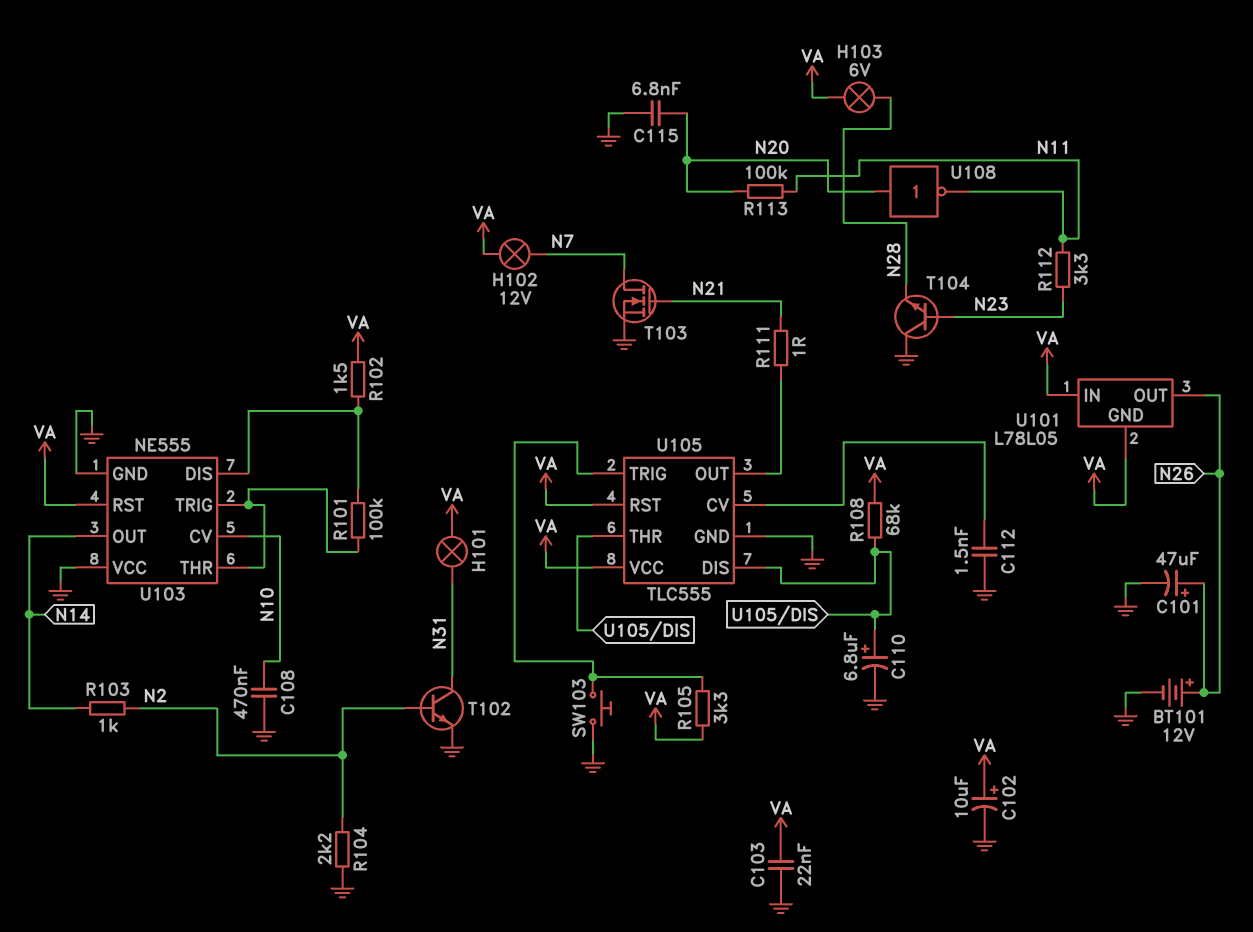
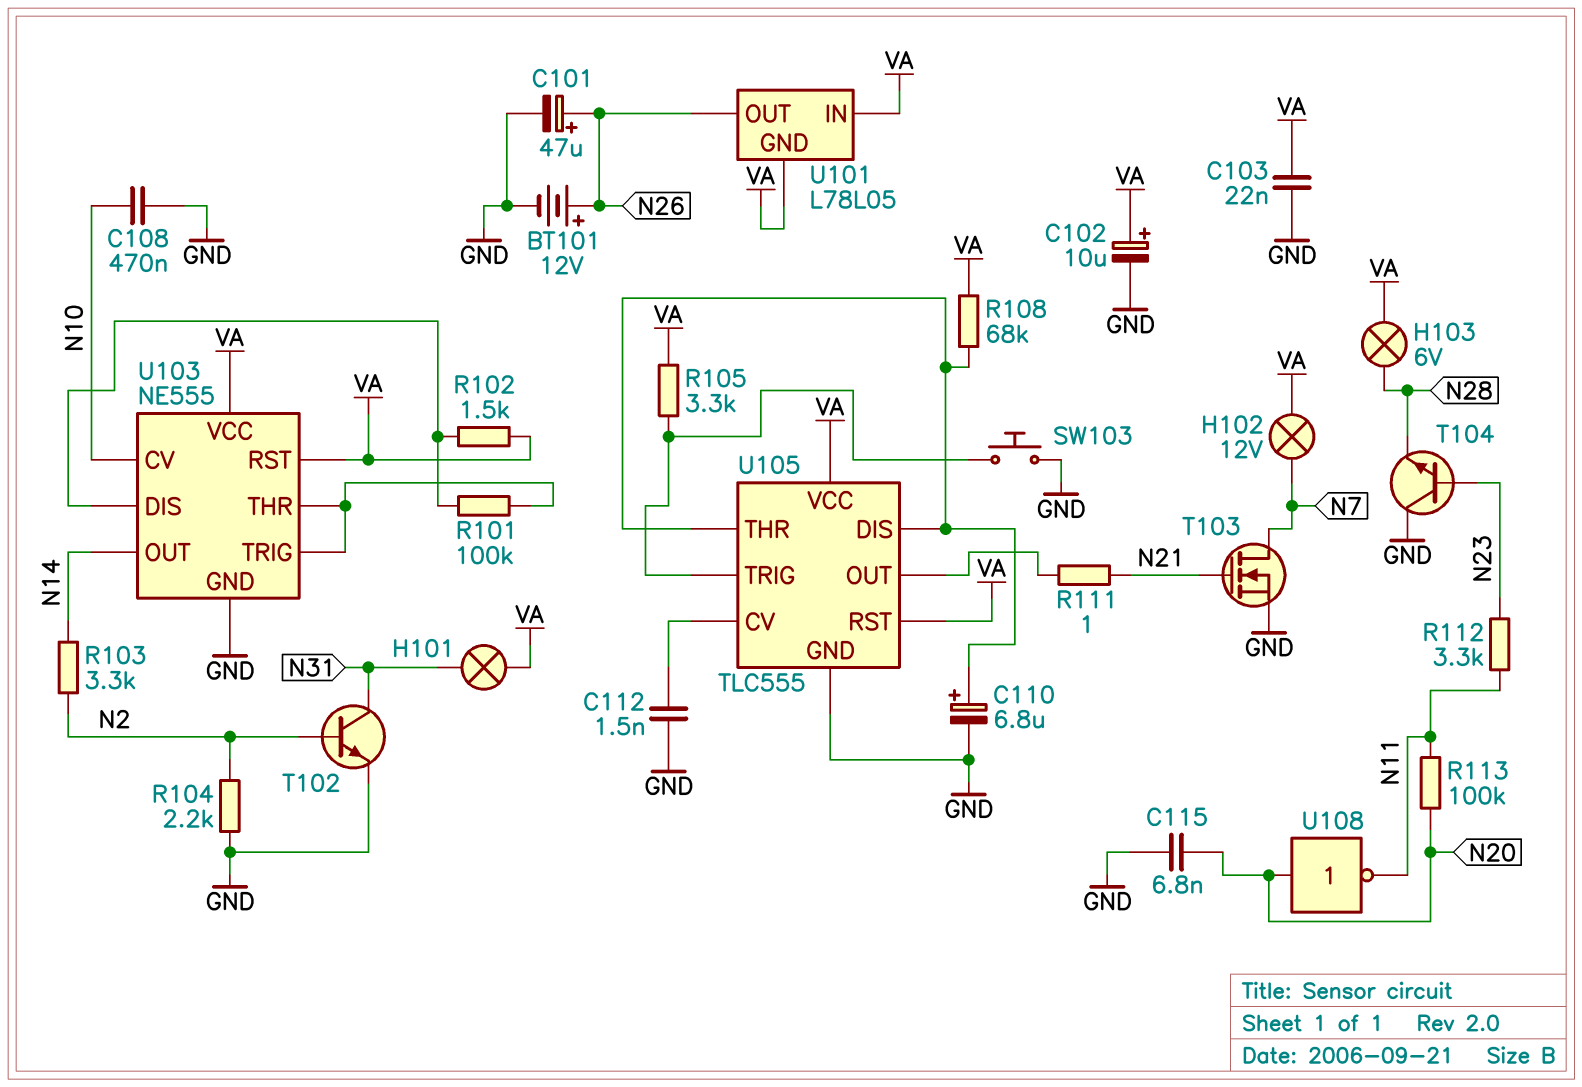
R103: 1k (N2, N14) -> 3.3k (N2, N14)
U103 pin VCC: GND -> VA

